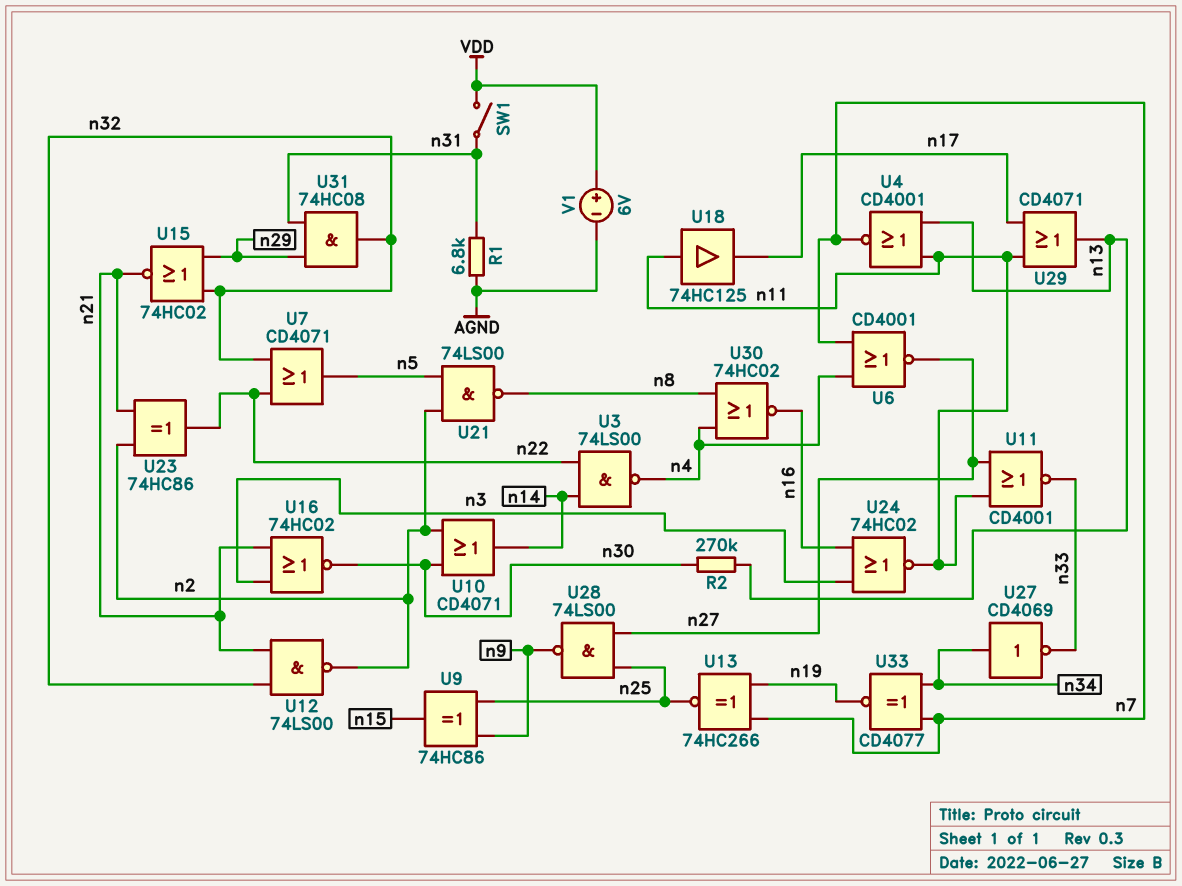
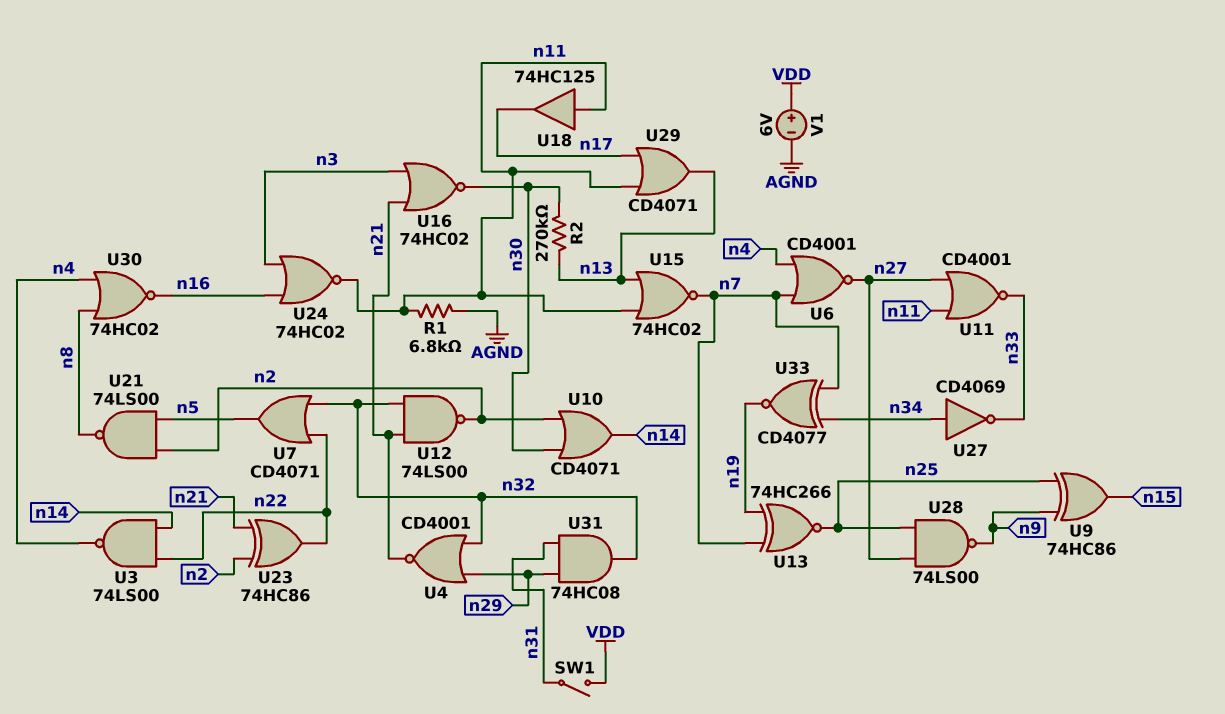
R1: 6.8k (AGND, n31) -> 6.8k (AGND, n11)
U4: NOR CD4001 (in n11, in n13, out n7) -> NOR CD4001 (in n29, in n32, out n21)
U15: NOR 74HC02 (in n29, in n32, out n21) -> NOR 74HC02 (in n11, in n13, out n7)

